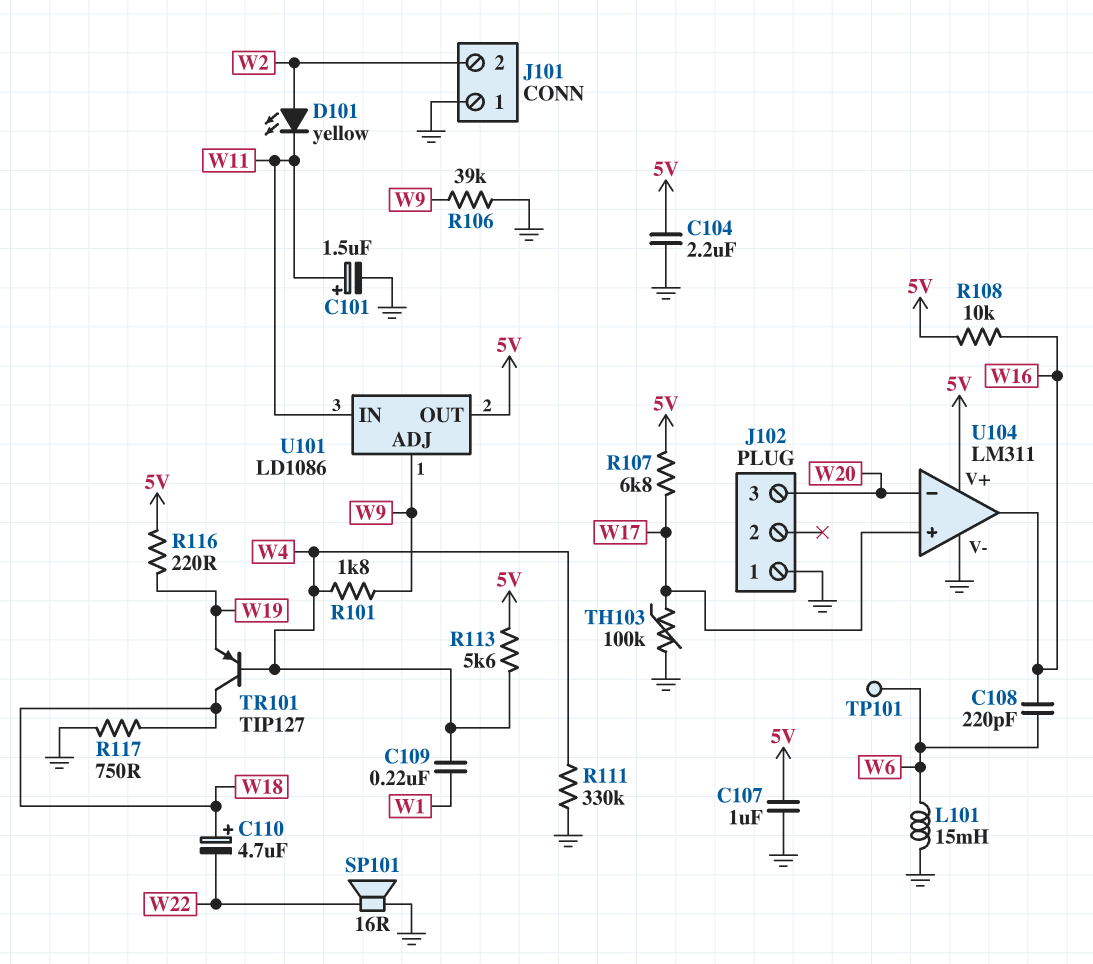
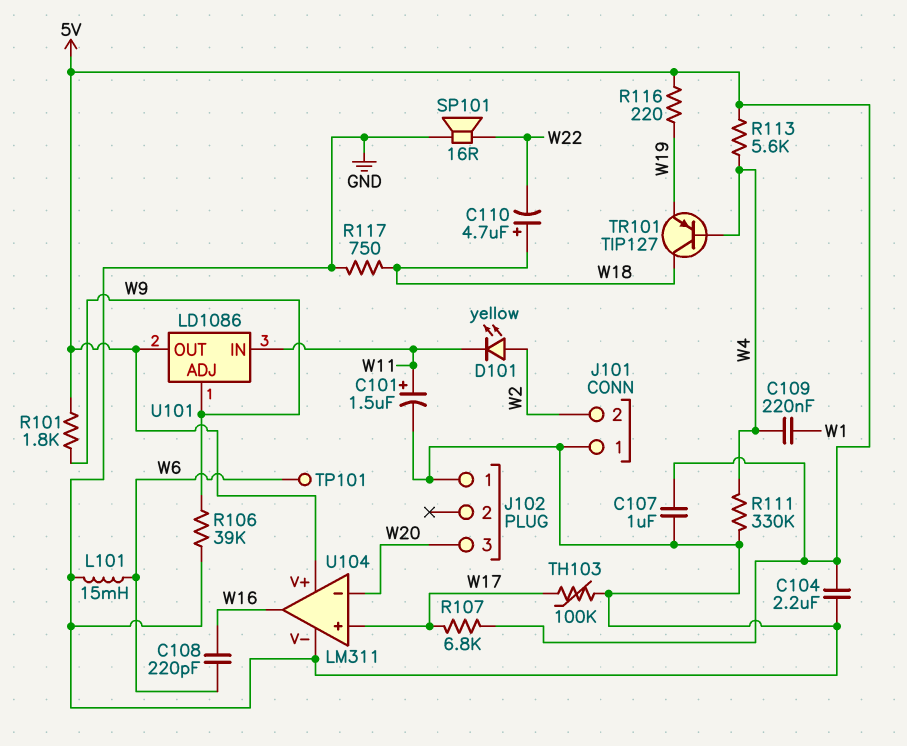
R101: 1.8k (W4, W9) -> 1.8k (5V, W9)
R108: 10k (5V, W16) -> none

